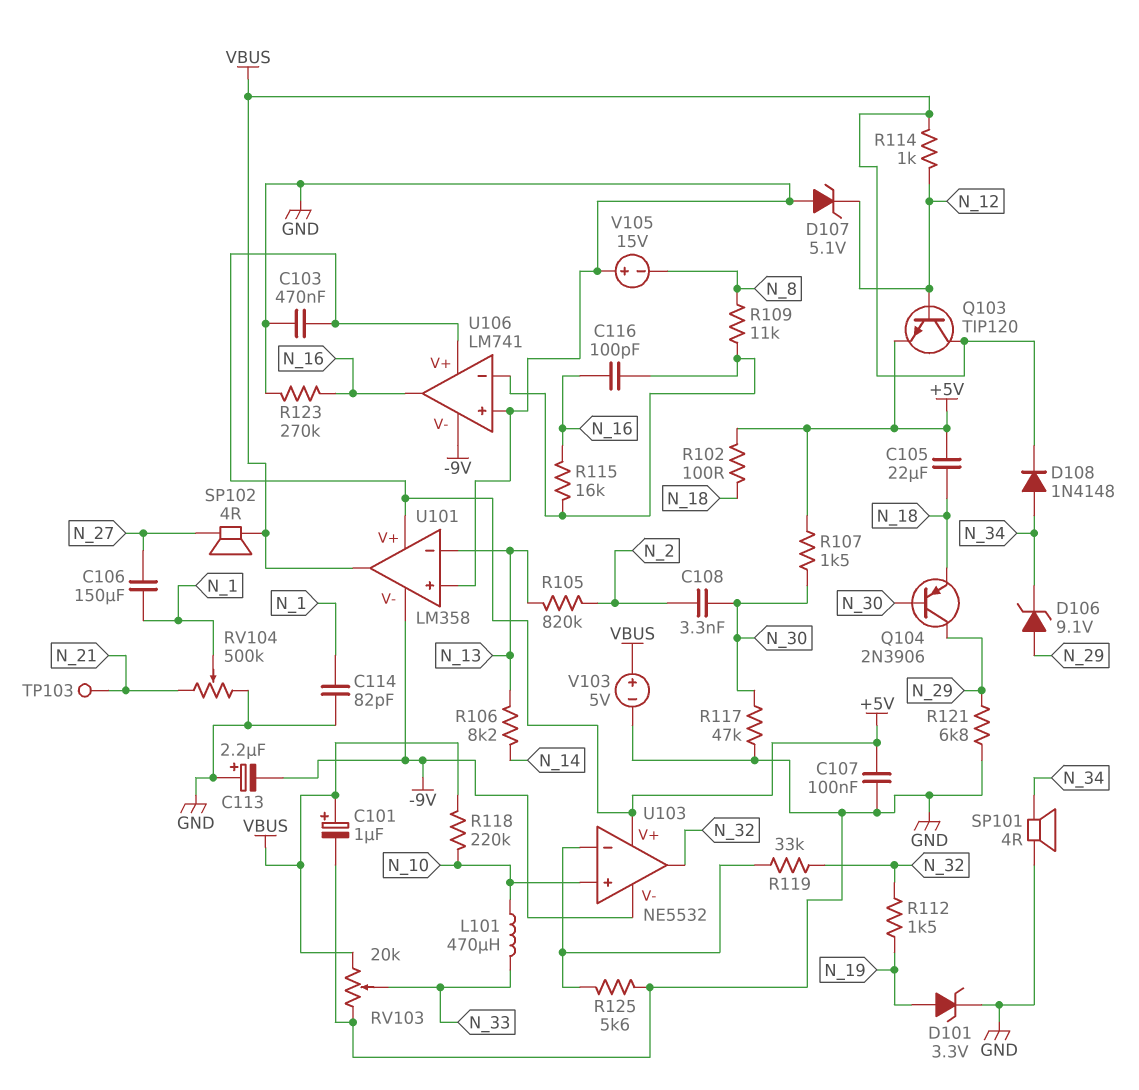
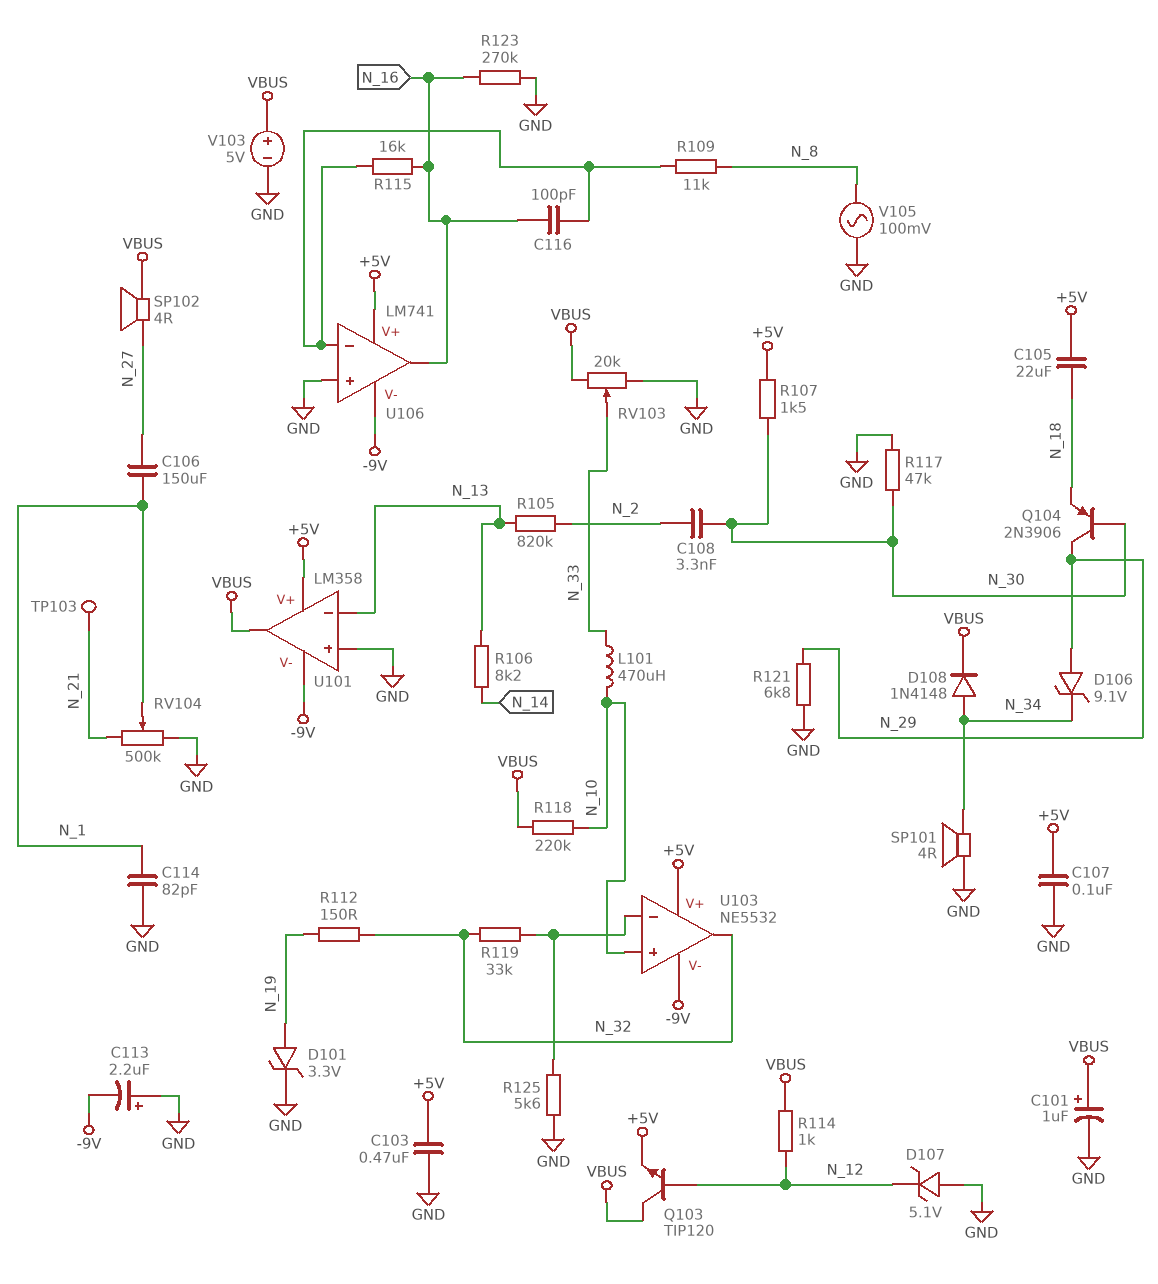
R102: 100 (+5V, N_18) -> none
R112: 1.5k (N_19, N_32) -> 150 (N_19, N_32)
V105: 15V (plus GND, minus N_8) -> AC 100mV (GND, N_8)

